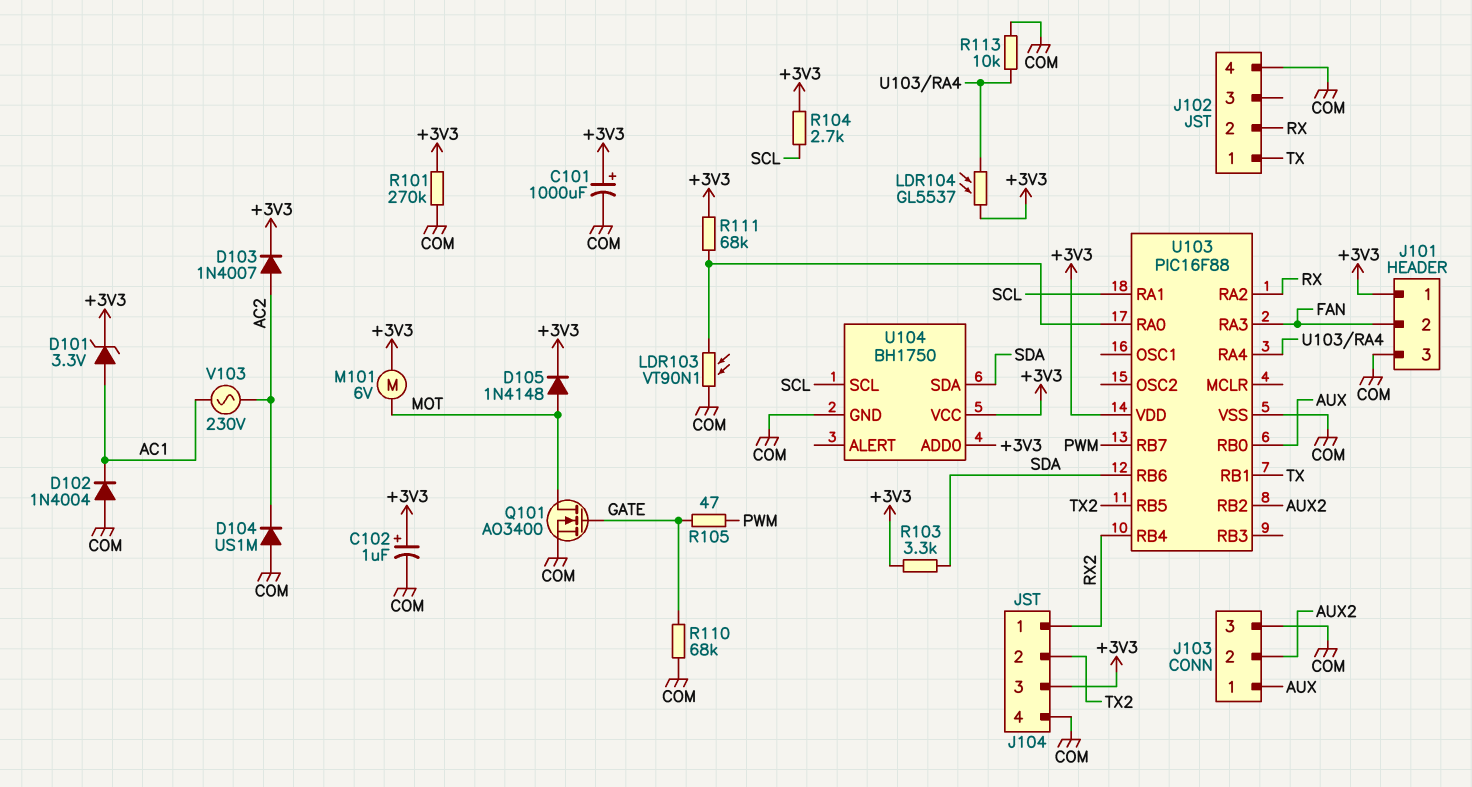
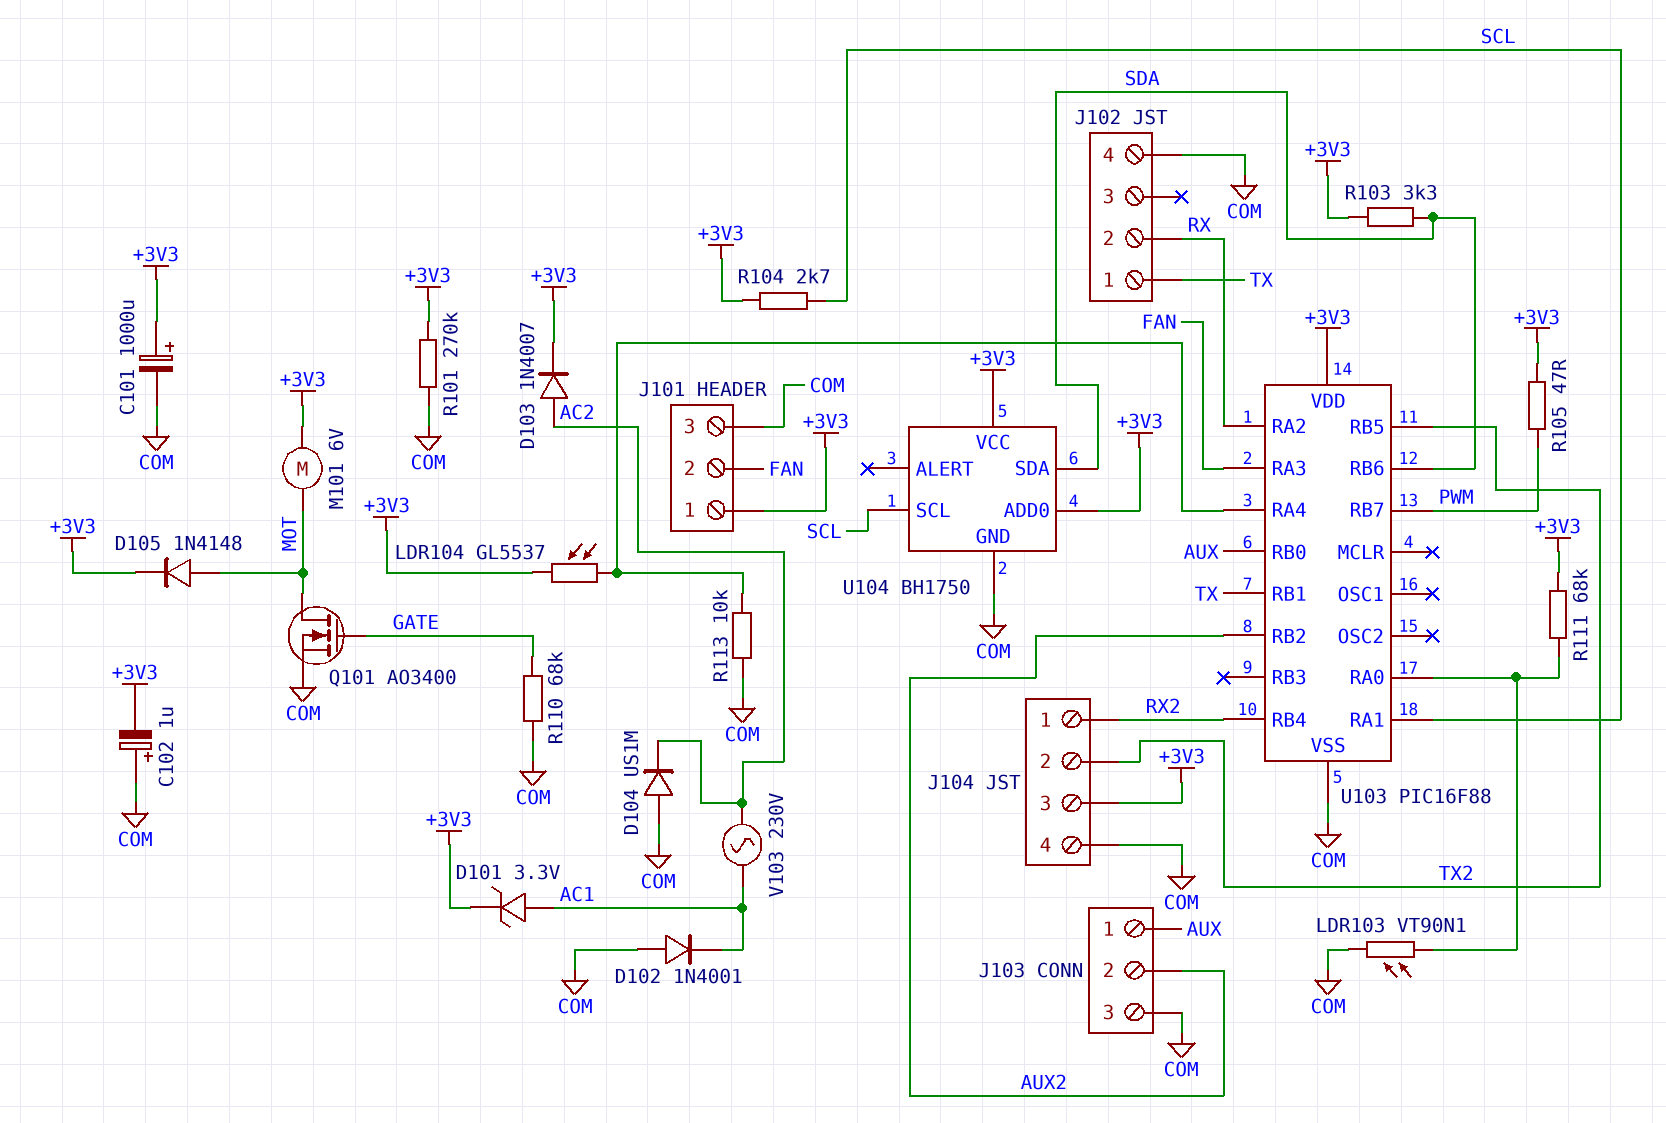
C102: 1uF (plus +3V3, minus COM) -> 1uF (plus COM, minus +3V3)
D102: diode 1N4004 (A COM, K AC1) -> diode 1N4001 (A COM, K AC1)
R105: 47 (GATE, PWM) -> 47 (+3V3, PWM)

